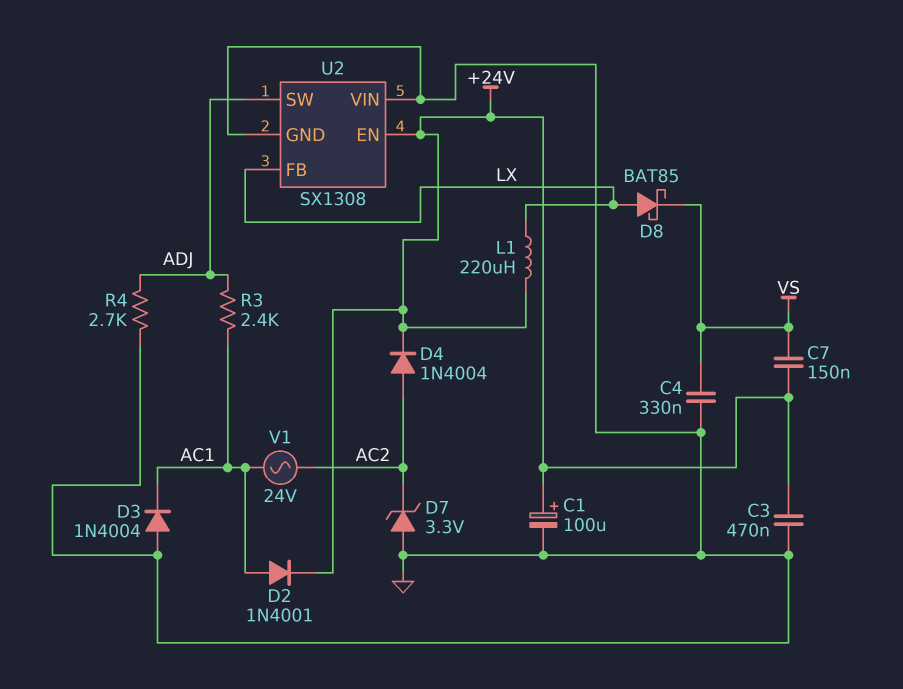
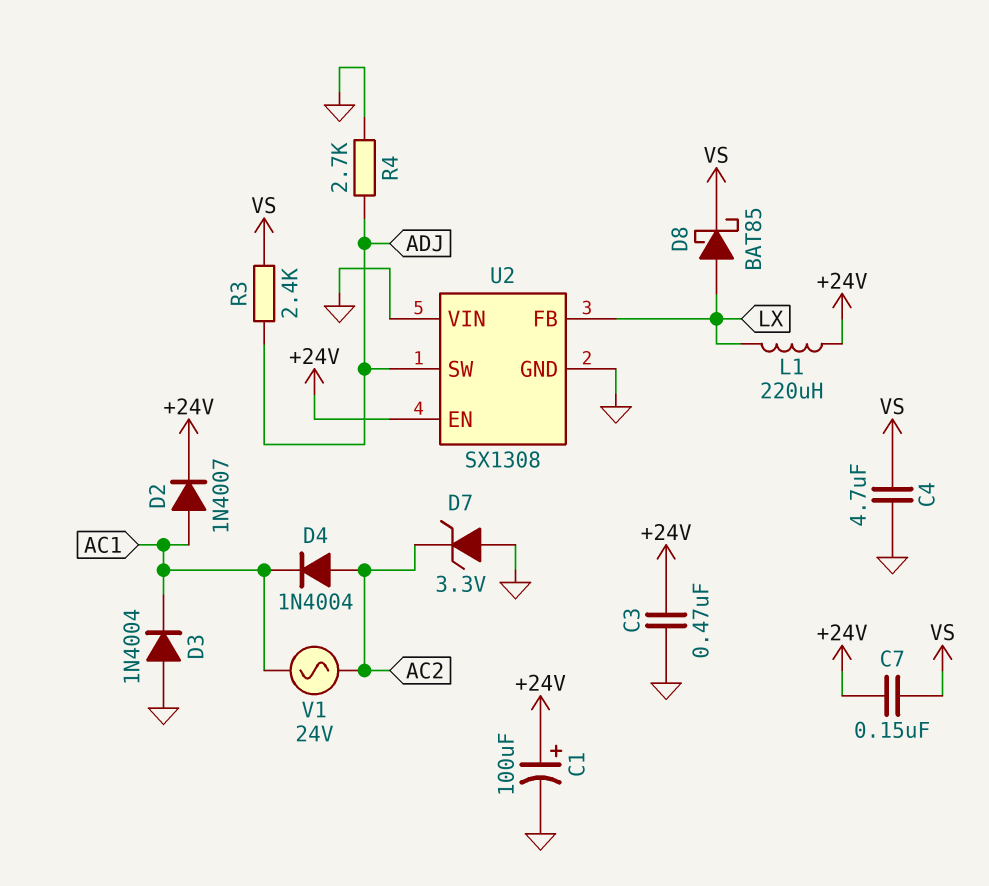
C4: 330nF (GND, VS) -> 4.7uF (GND, VS)
D2: diode 1N4001 (A AC1, K +24V) -> diode 1N4007 (A AC1, K +24V)
D4: diode 1N4004 (A AC2, K +24V) -> diode 1N4004 (A AC2, K AC1)
R3: 2.4k (AC1, ADJ) -> 2.4k (ADJ, VS)

